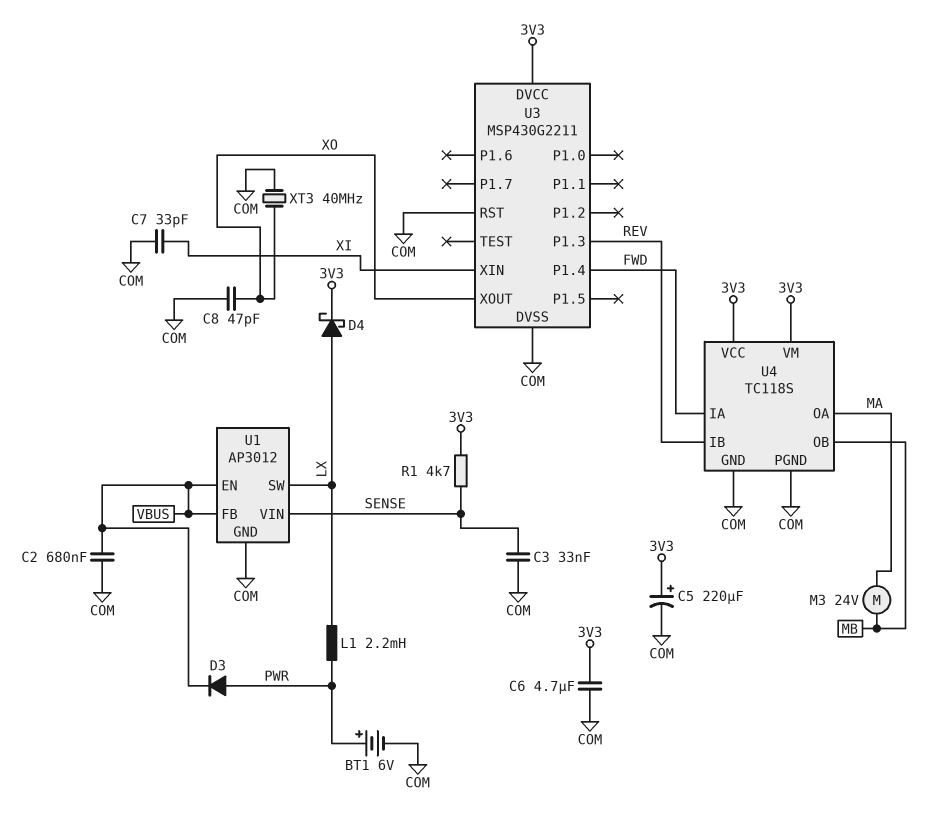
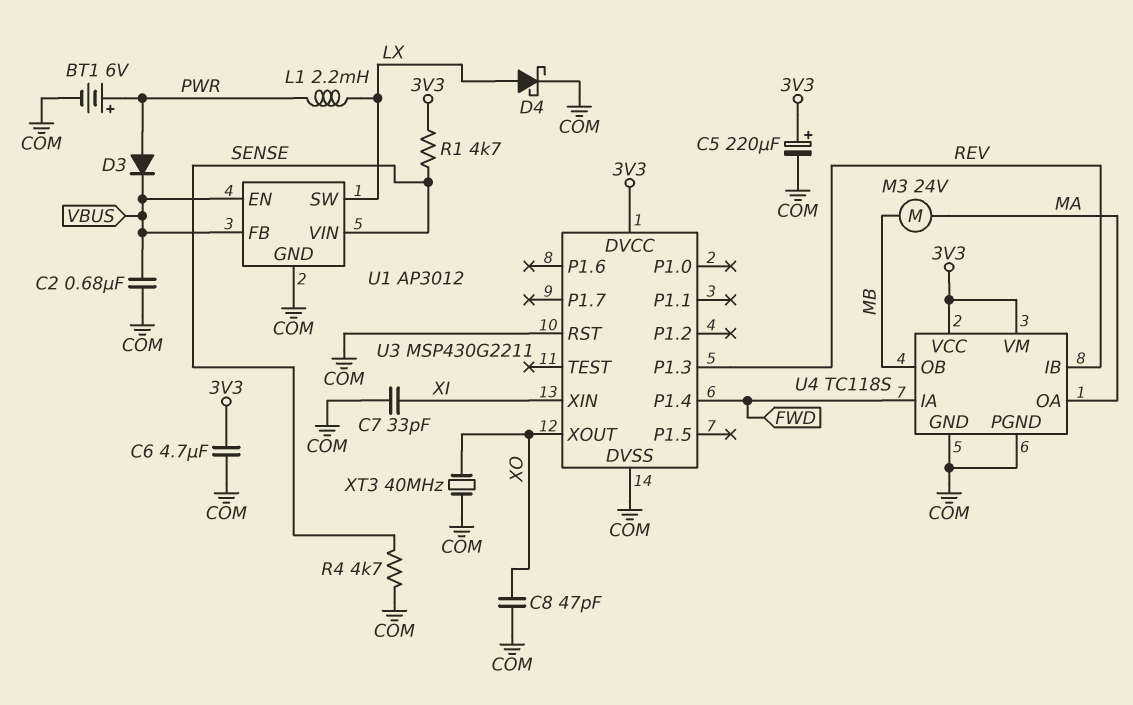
C3: 33nF (COM, SENSE) -> none
D4: schottky (A LX, K 3V3) -> schottky (A LX, K COM)
R4: none -> 4.7k (COM, SENSE)

